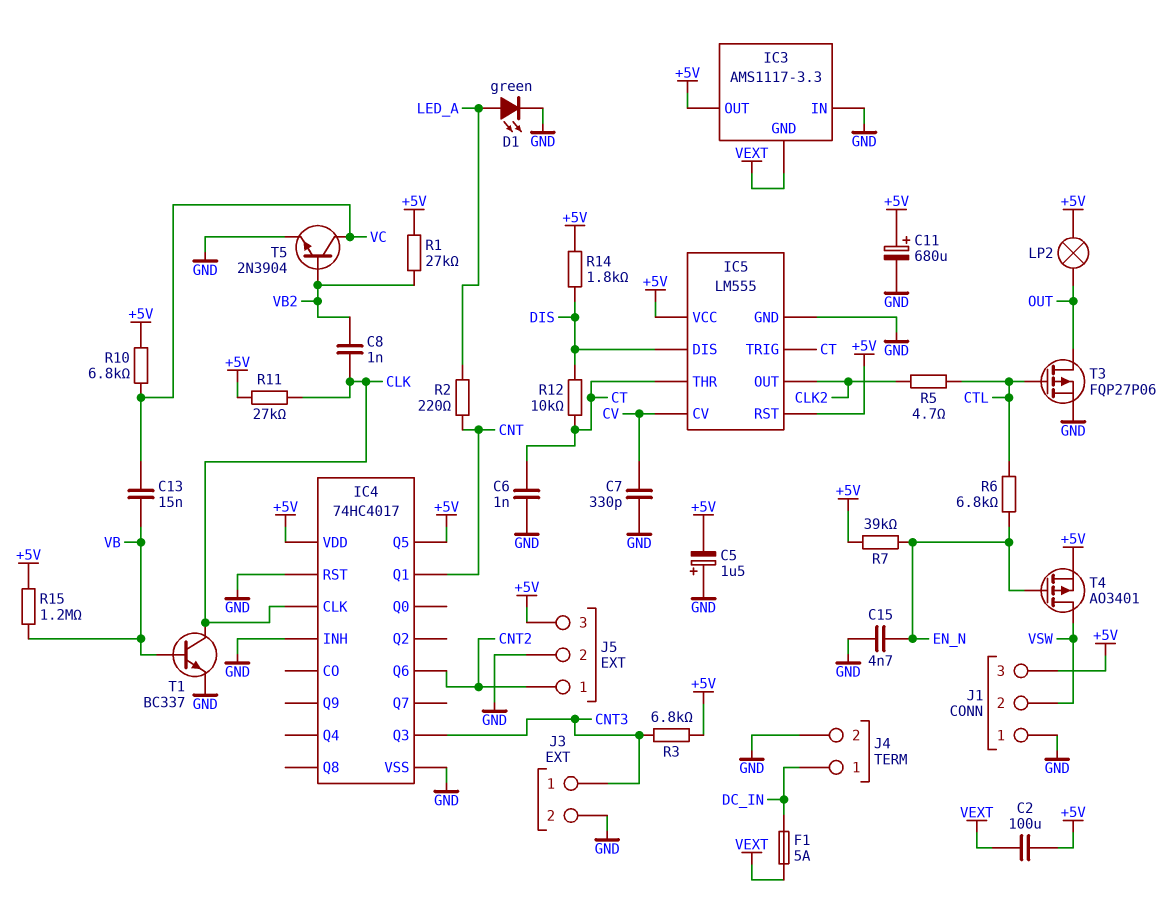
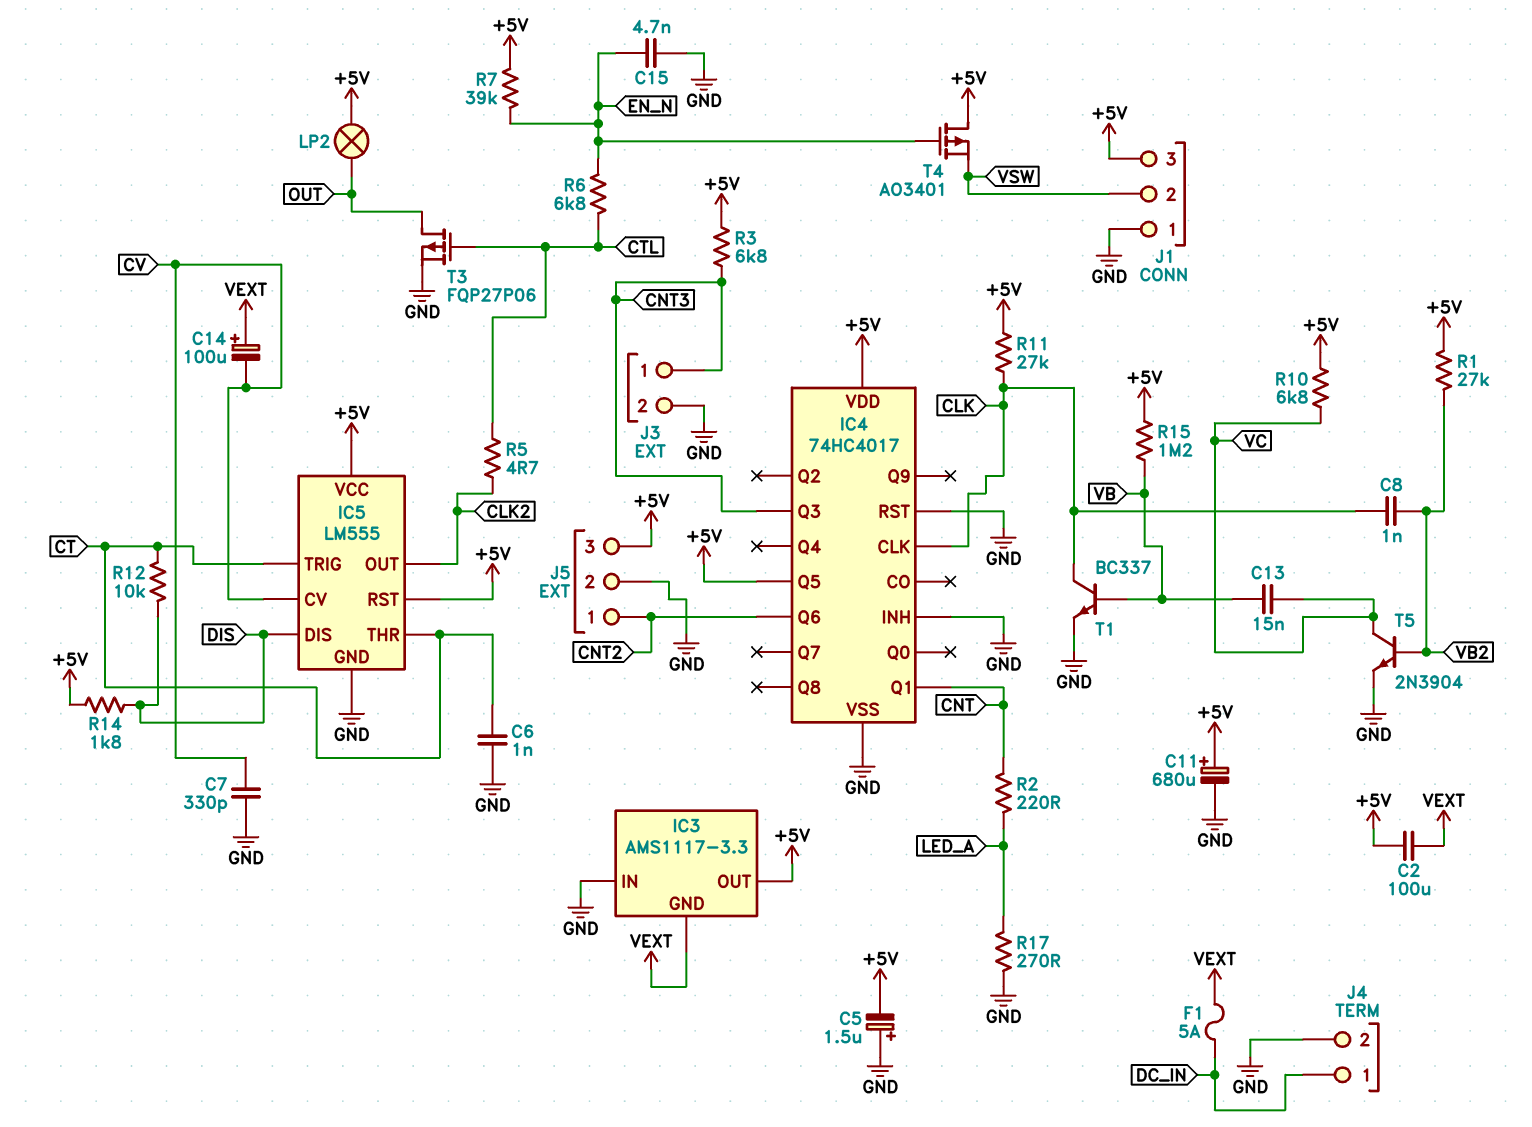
C14: none -> 100uF (plus VEXT, minus CV)
D1: LED green (A LED_A, K GND) -> none
R17: none -> 270 (GND, LED_A)
T4: PMOS AO3401 (G EN_N, D VSW, S +5V) -> PMOS AO3401 (G EN_N, D +5V, S VSW)

